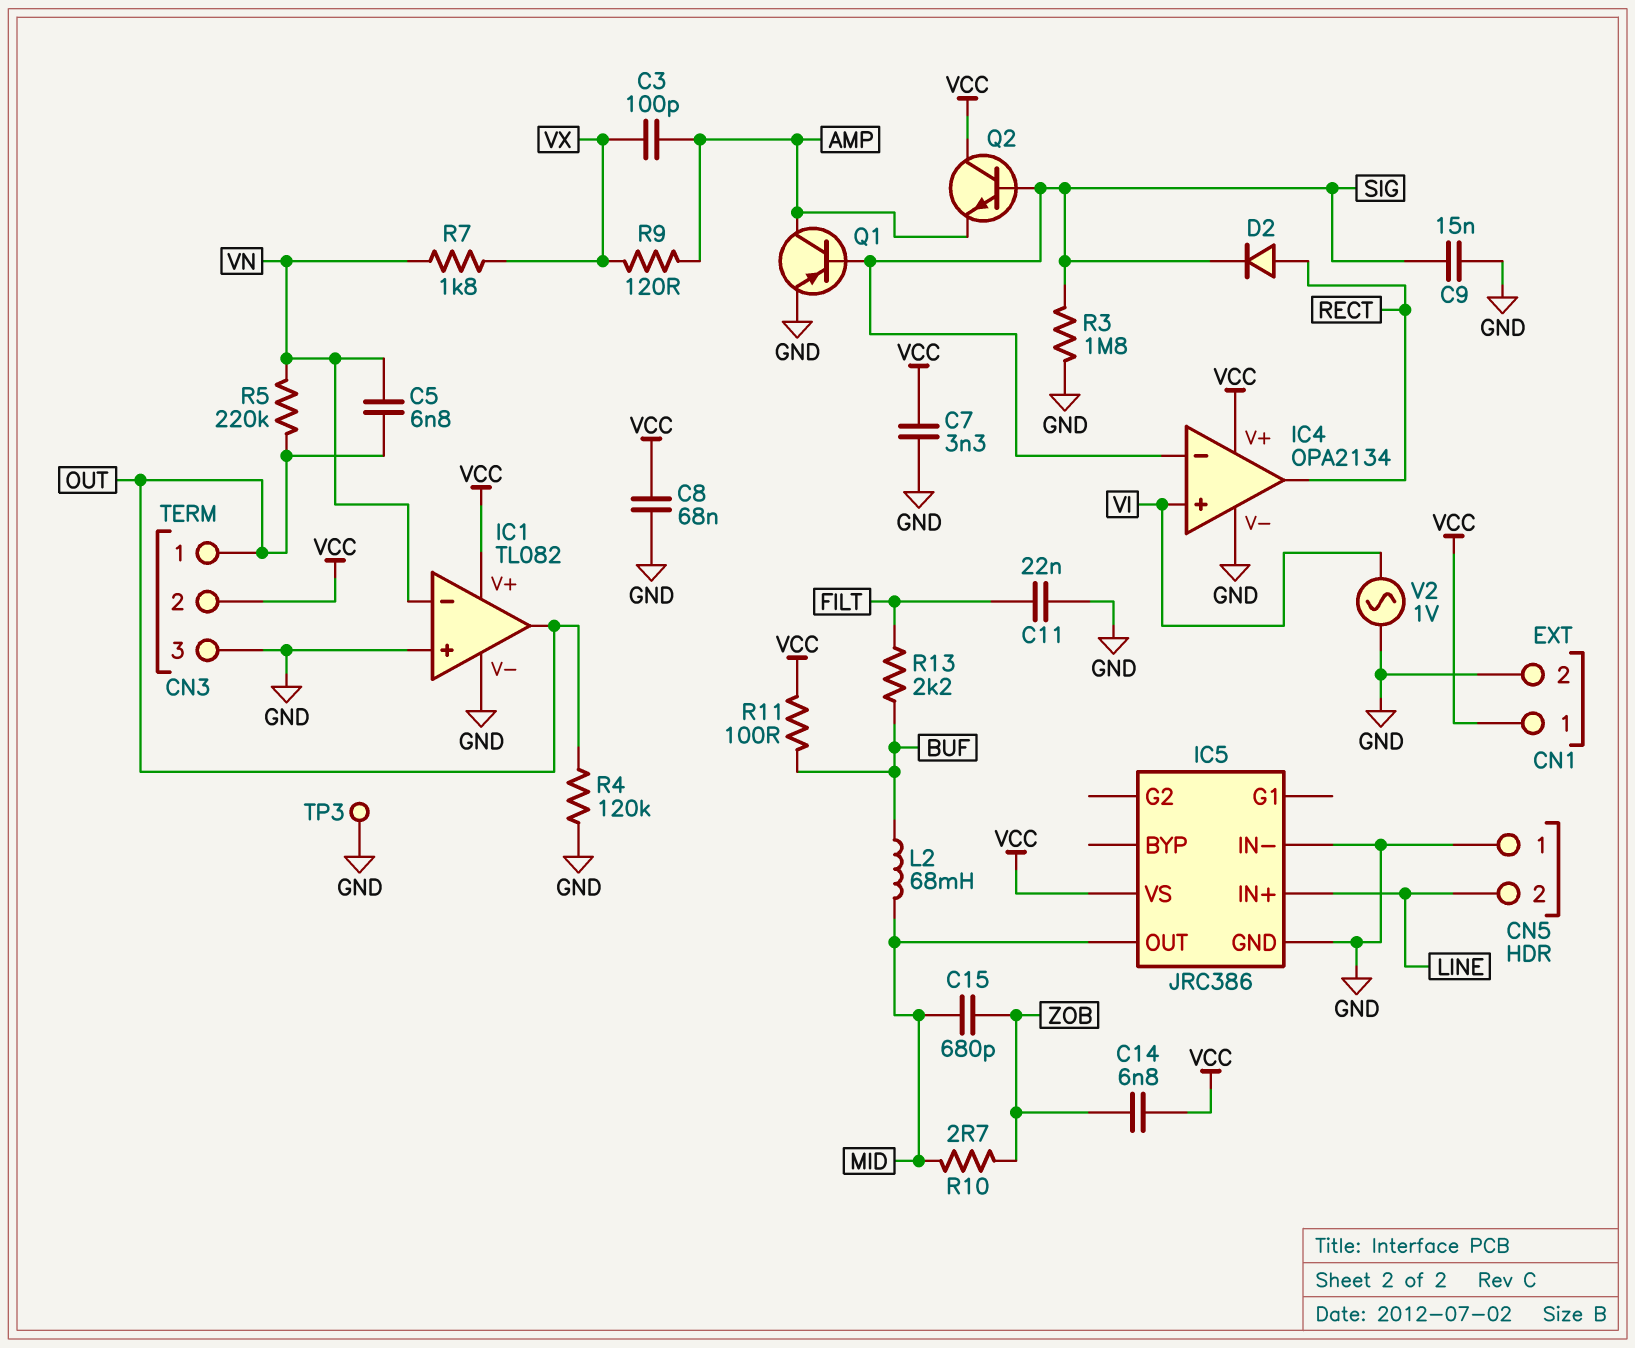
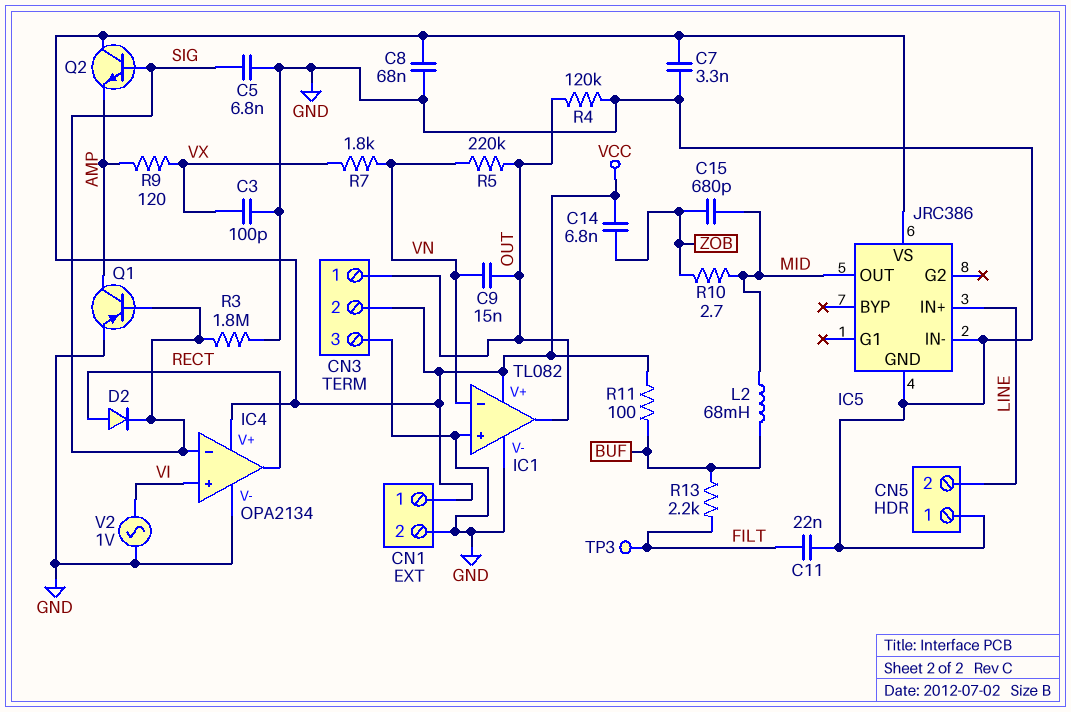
C3: 100pF (AMP, VX) -> 100pF (GND, VX)
C5: 6.8nF (OUT, VN) -> 6.8nF (GND, SIG)
C9: 15nF (GND, SIG) -> 15nF (OUT, VN)
TP3: test point (GND) -> test point (FILT)

